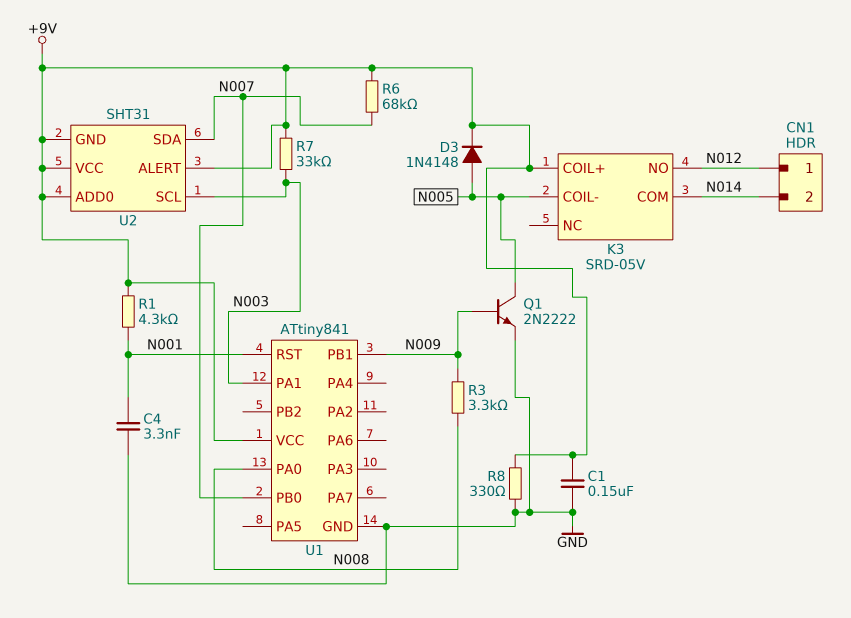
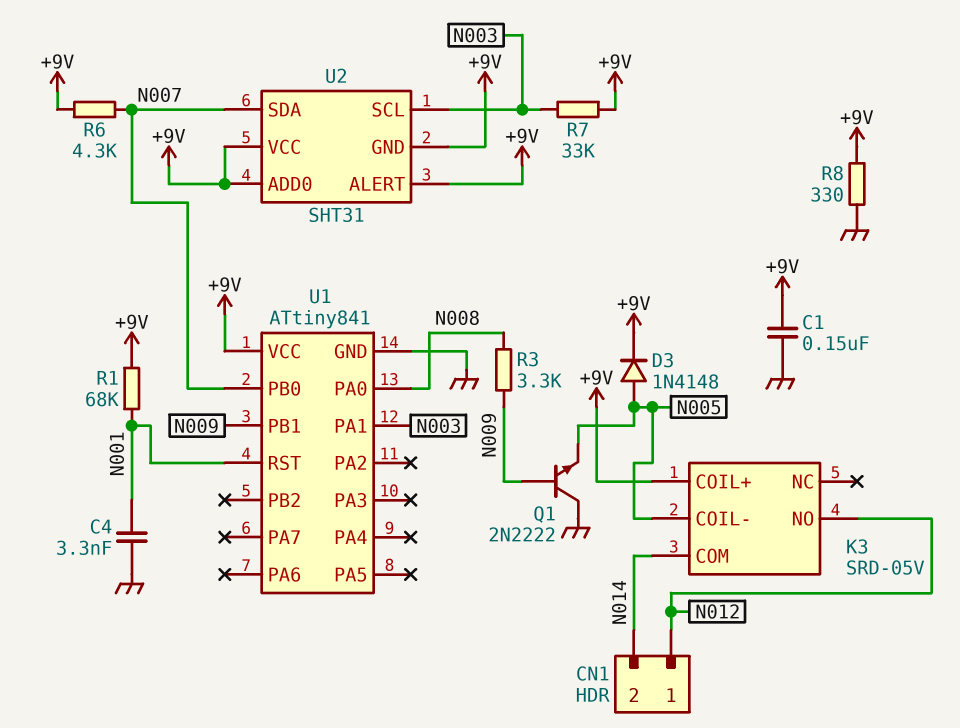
Q1: NPN 2N2222 (B N009, C N005, E GND) -> NPN 2N2222 (B N009, C GND, E N005)
R1: 4.3k (+9V, N001) -> 68k (+9V, N001)
R6: 68k (+9V, N007) -> 4.3k (+9V, N007)

